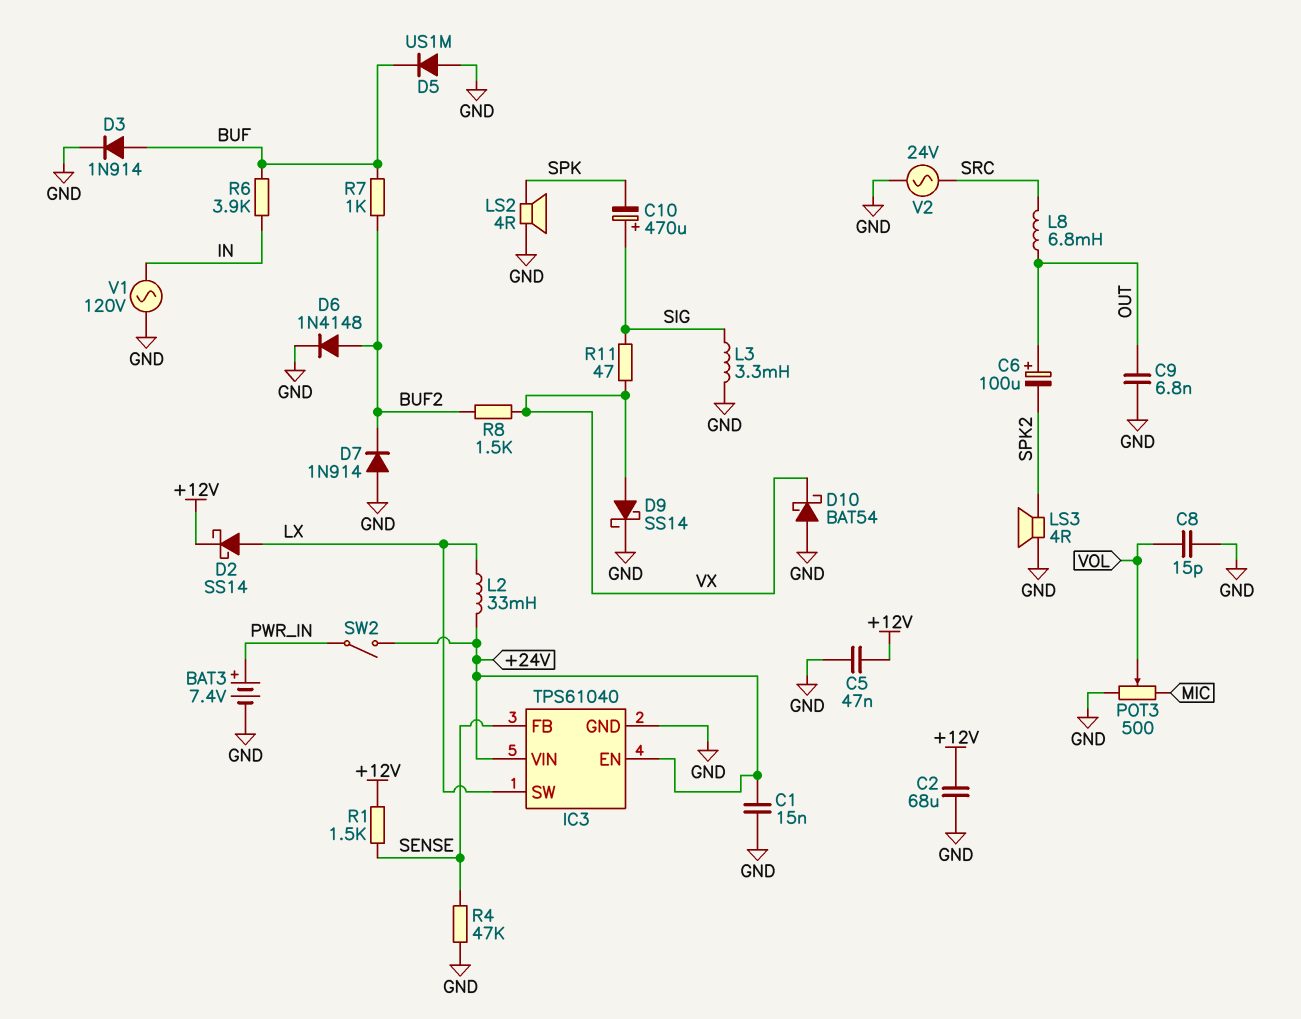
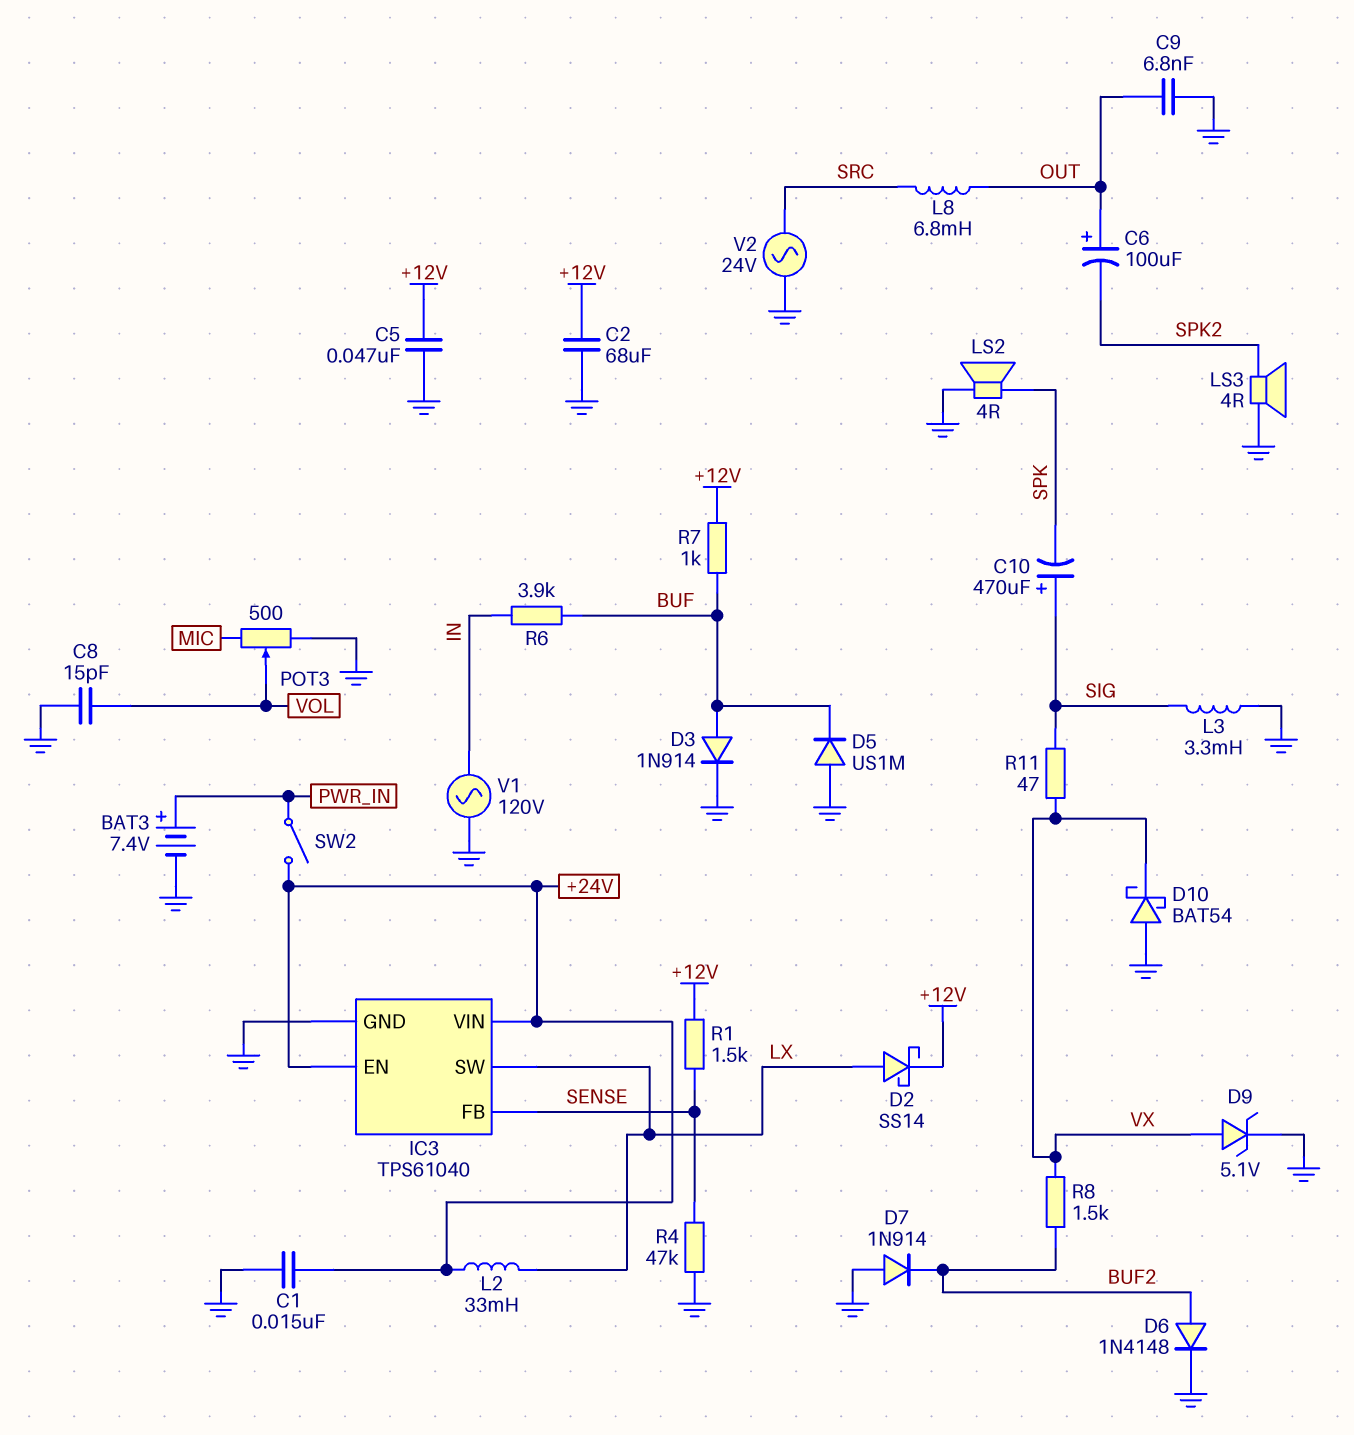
D9: schottky SS14 (A VX, K GND) -> zener 5.1V (A VX, K GND)
R7: 1k (BUF, BUF2) -> 1k (+12V, BUF)

